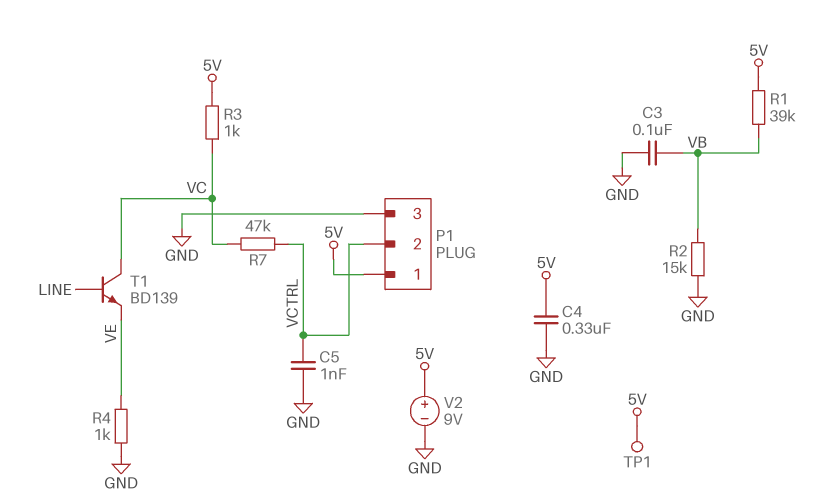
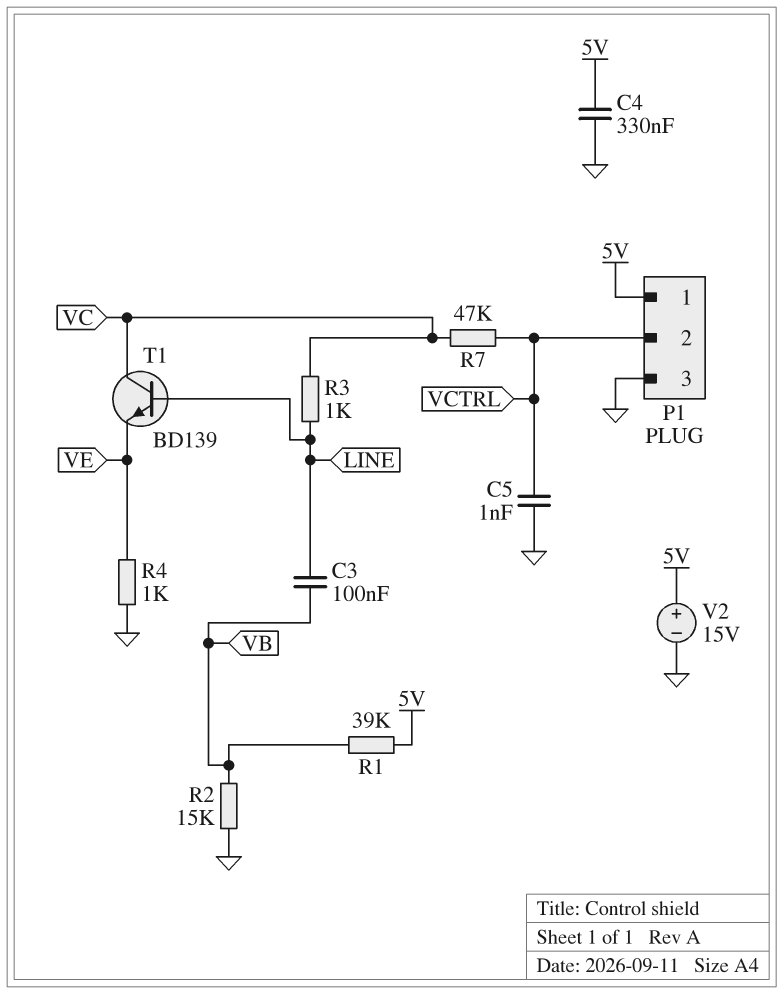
C3: 100nF (GND, VB) -> 100nF (LINE, VB)
R3: 1k (5V, VC) -> 1k (LINE, VC)
TP1: test point (5V) -> none
V2: 9V (plus 5V, minus GND) -> 15V (plus 5V, minus GND)

